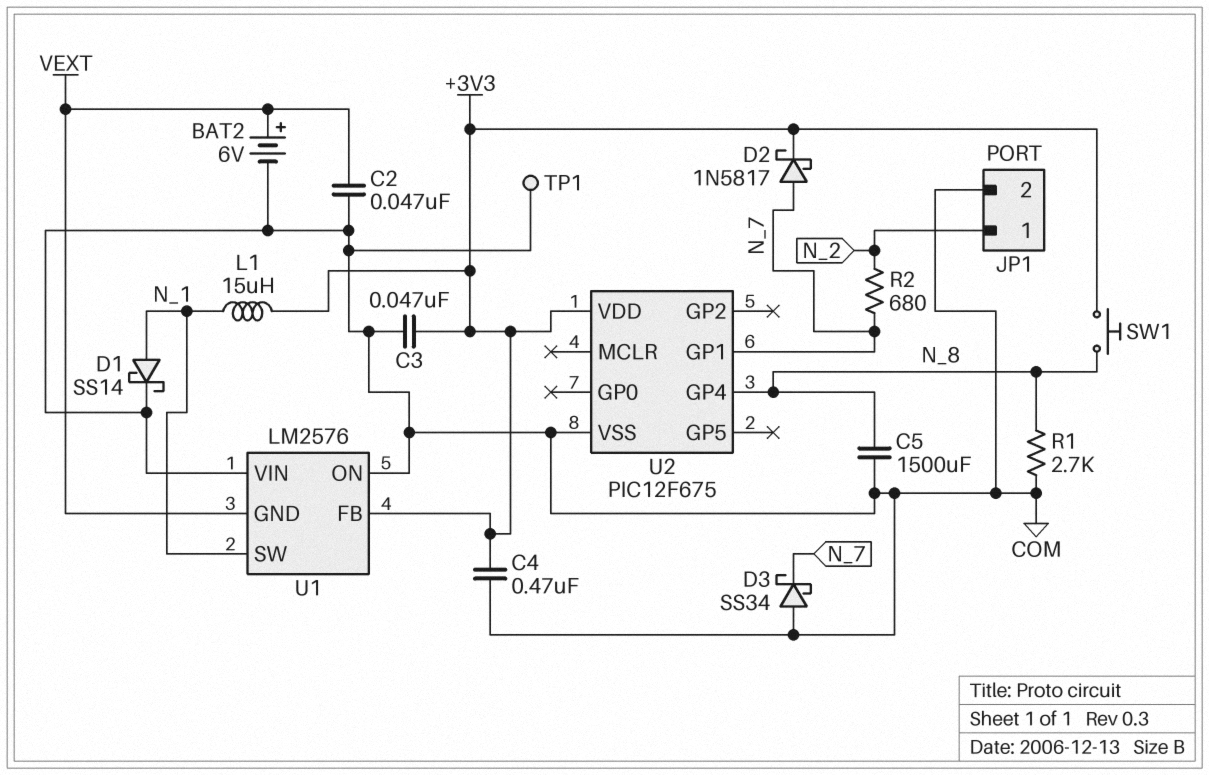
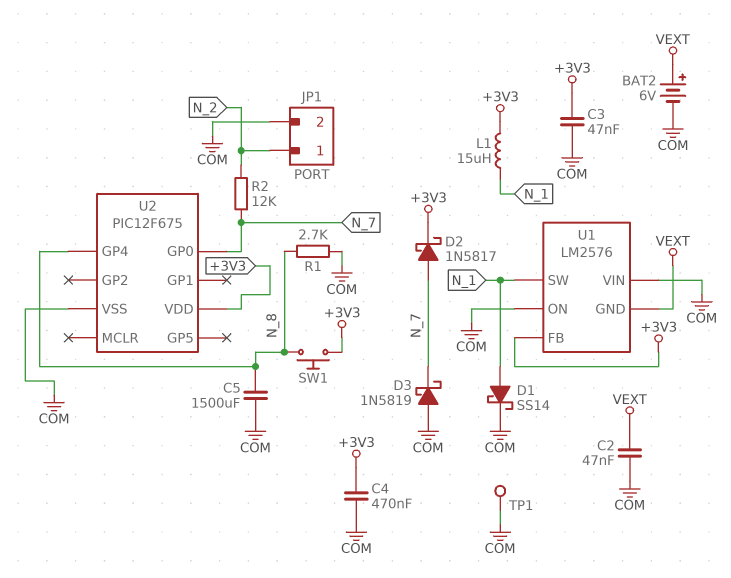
D3: schottky SS34 (A COM, K N_7) -> schottky 1N5819 (A COM, K N_7)
R2: 680 (N_2, N_7) -> 12k (N_2, N_7)
U2 pin GP0: none -> N_7
U2 pin GP1: N_7 -> none

